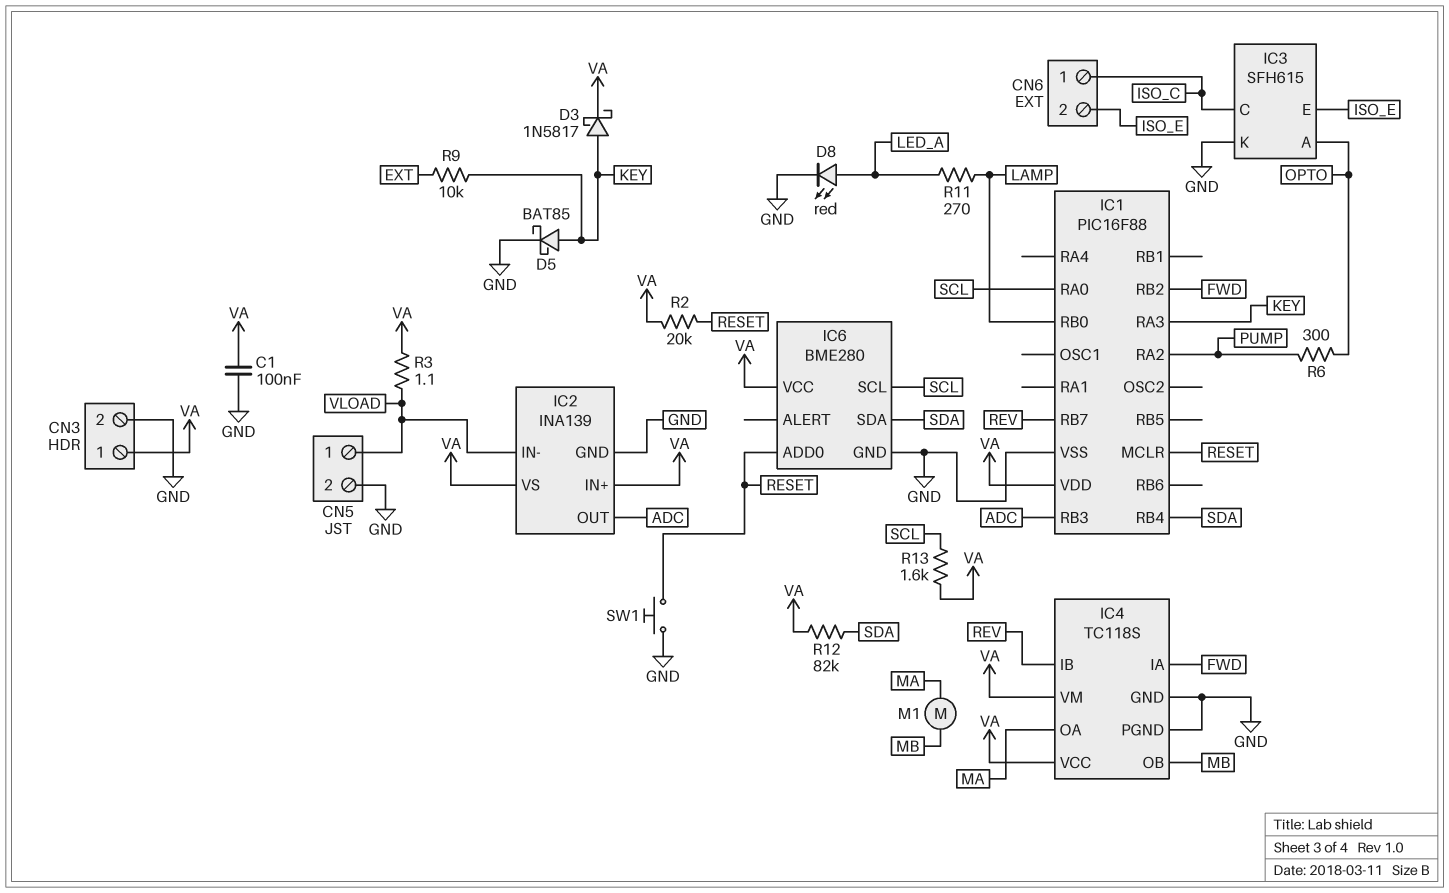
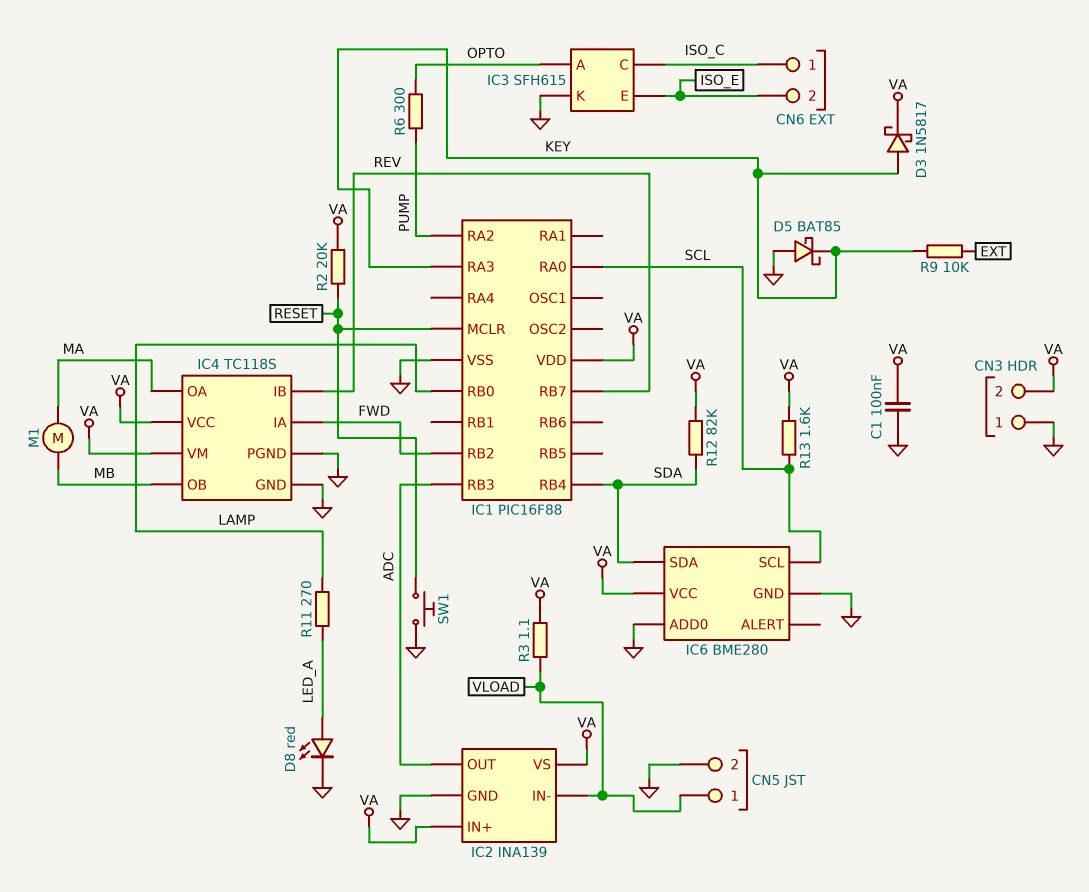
CN3 pin 1: VA -> GND
CN3 pin 2: GND -> VA
D5: schottky BAT85 (A KEY, K GND) -> schottky BAT85 (A GND, K KEY)
IC6 pin ADD0: RESET -> GND

